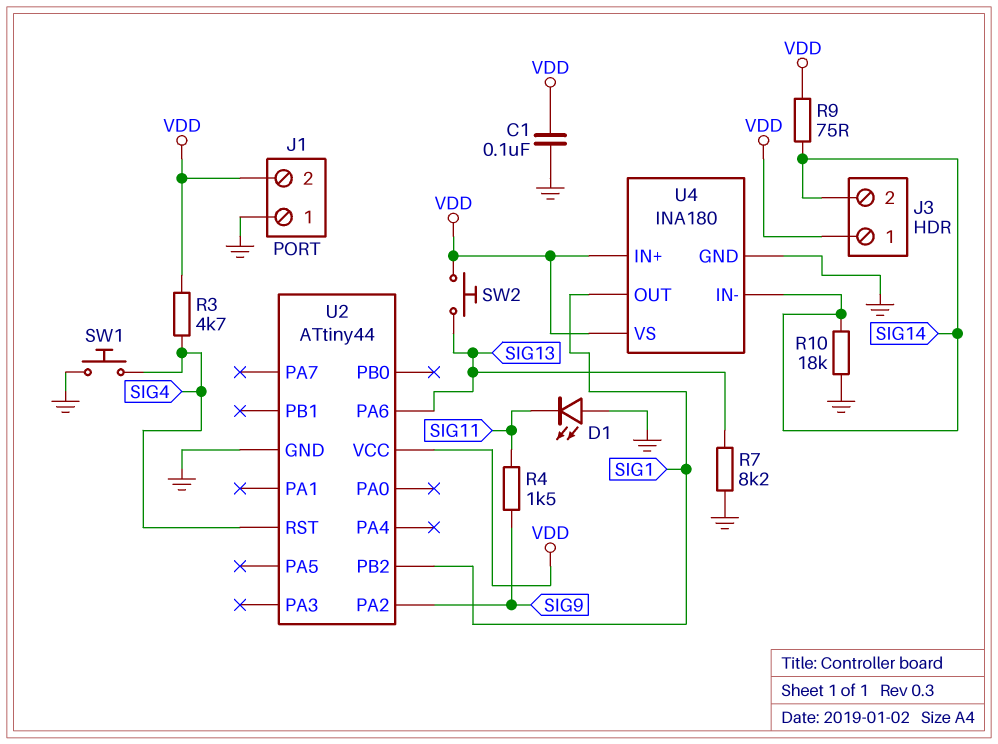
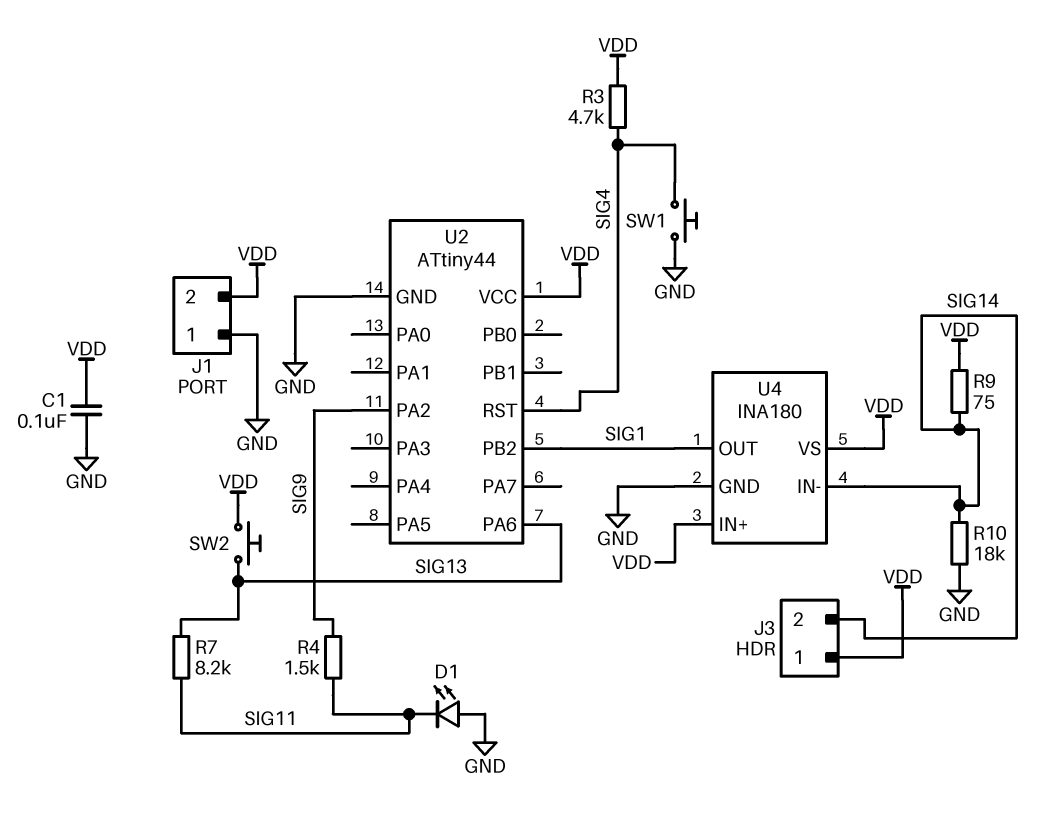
R7: 8.2k (GND, SIG13) -> 8.2k (SIG11, SIG13)

